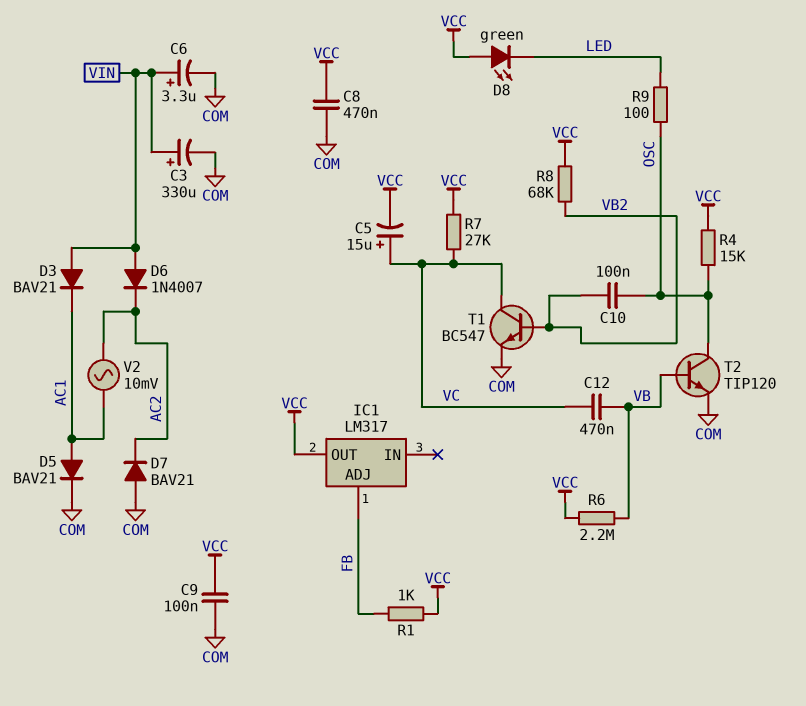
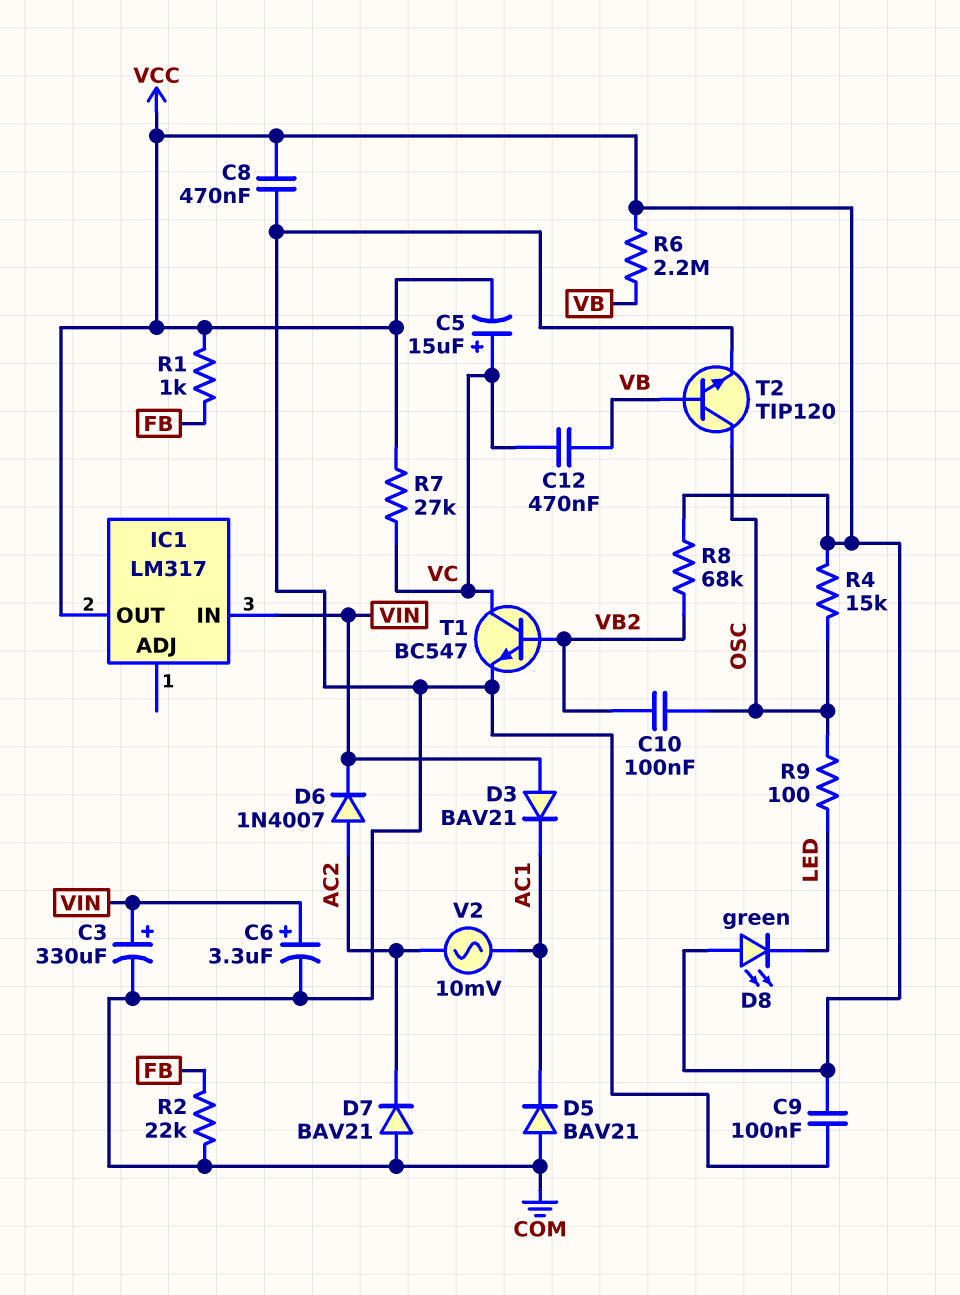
D5: diode BAV21 (A AC1, K COM) -> diode BAV21 (A COM, K AC1)
D6: diode 1N4007 (A VIN, K AC2) -> diode 1N4007 (A AC2, K VIN)
IC1 pin ADJ: FB -> none
IC1 pin IN: none -> VIN
R2: none -> 22k (COM, FB)

